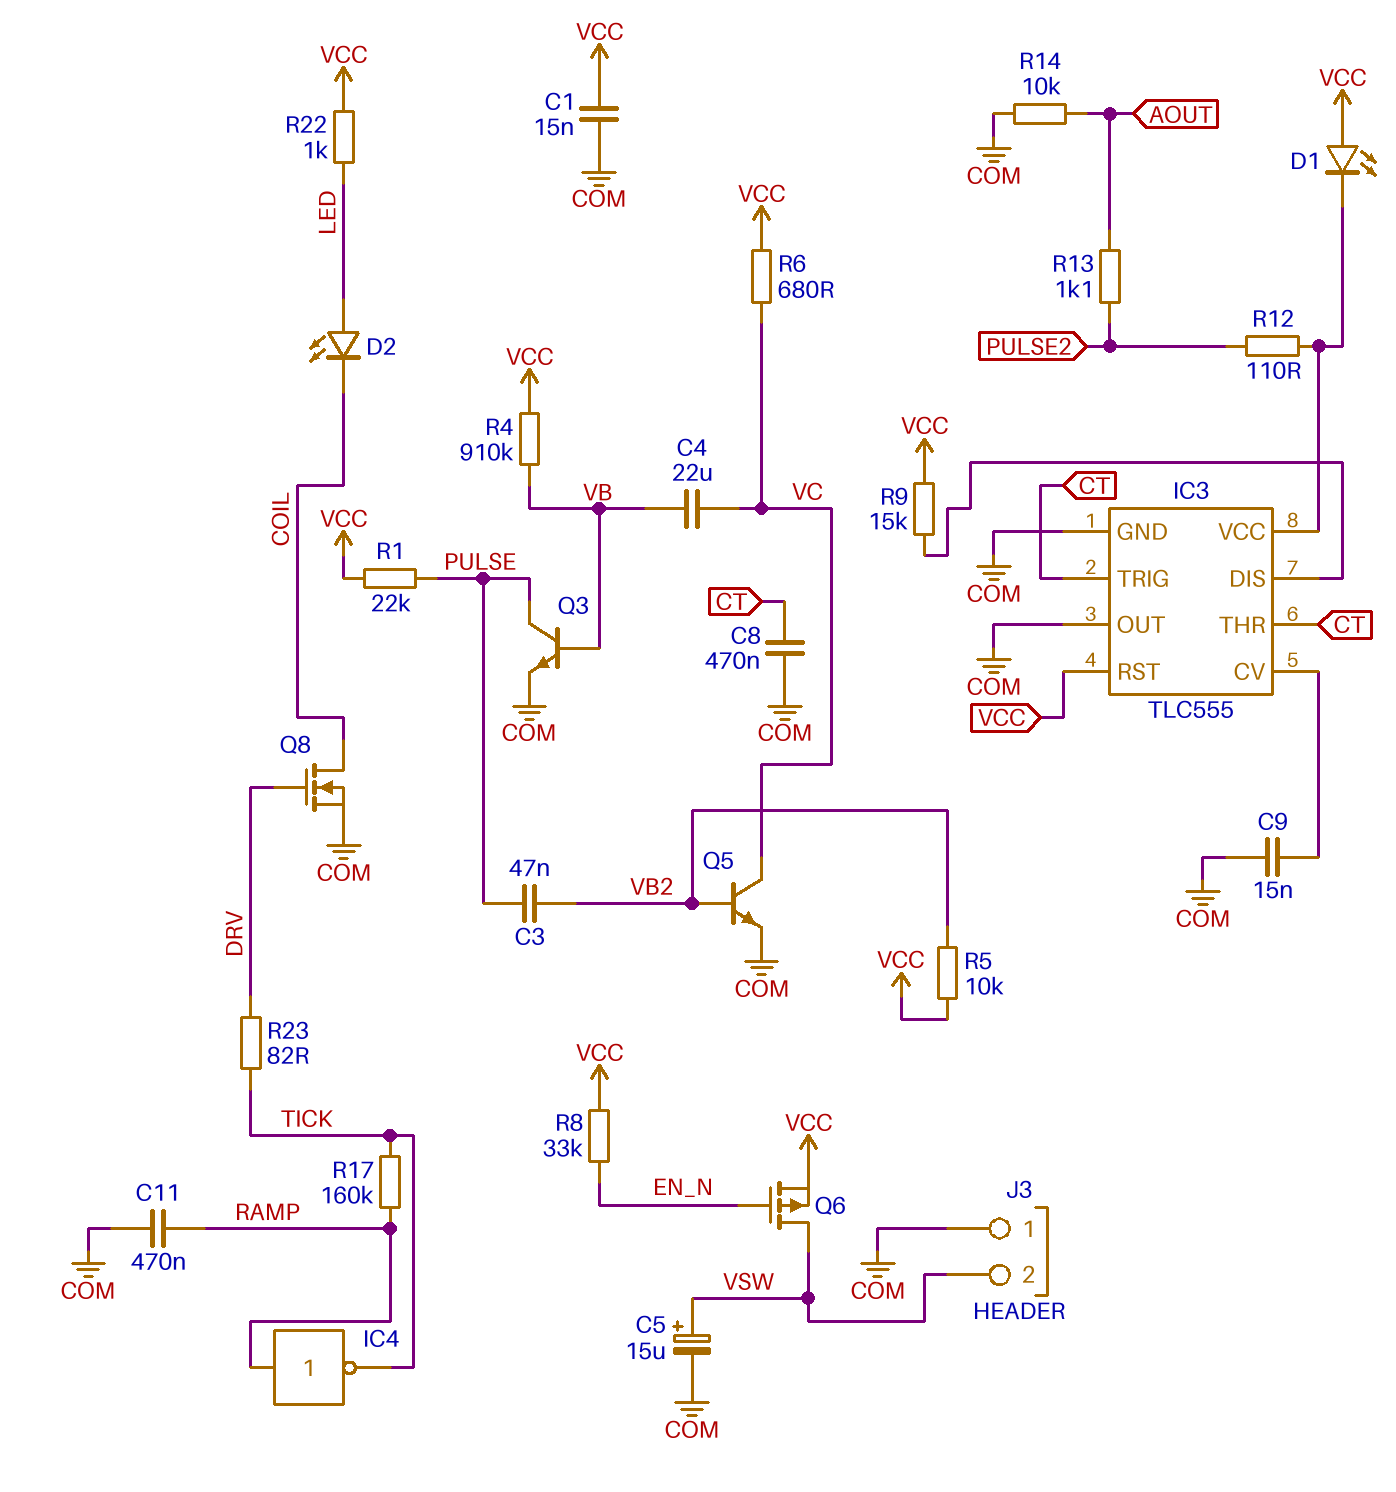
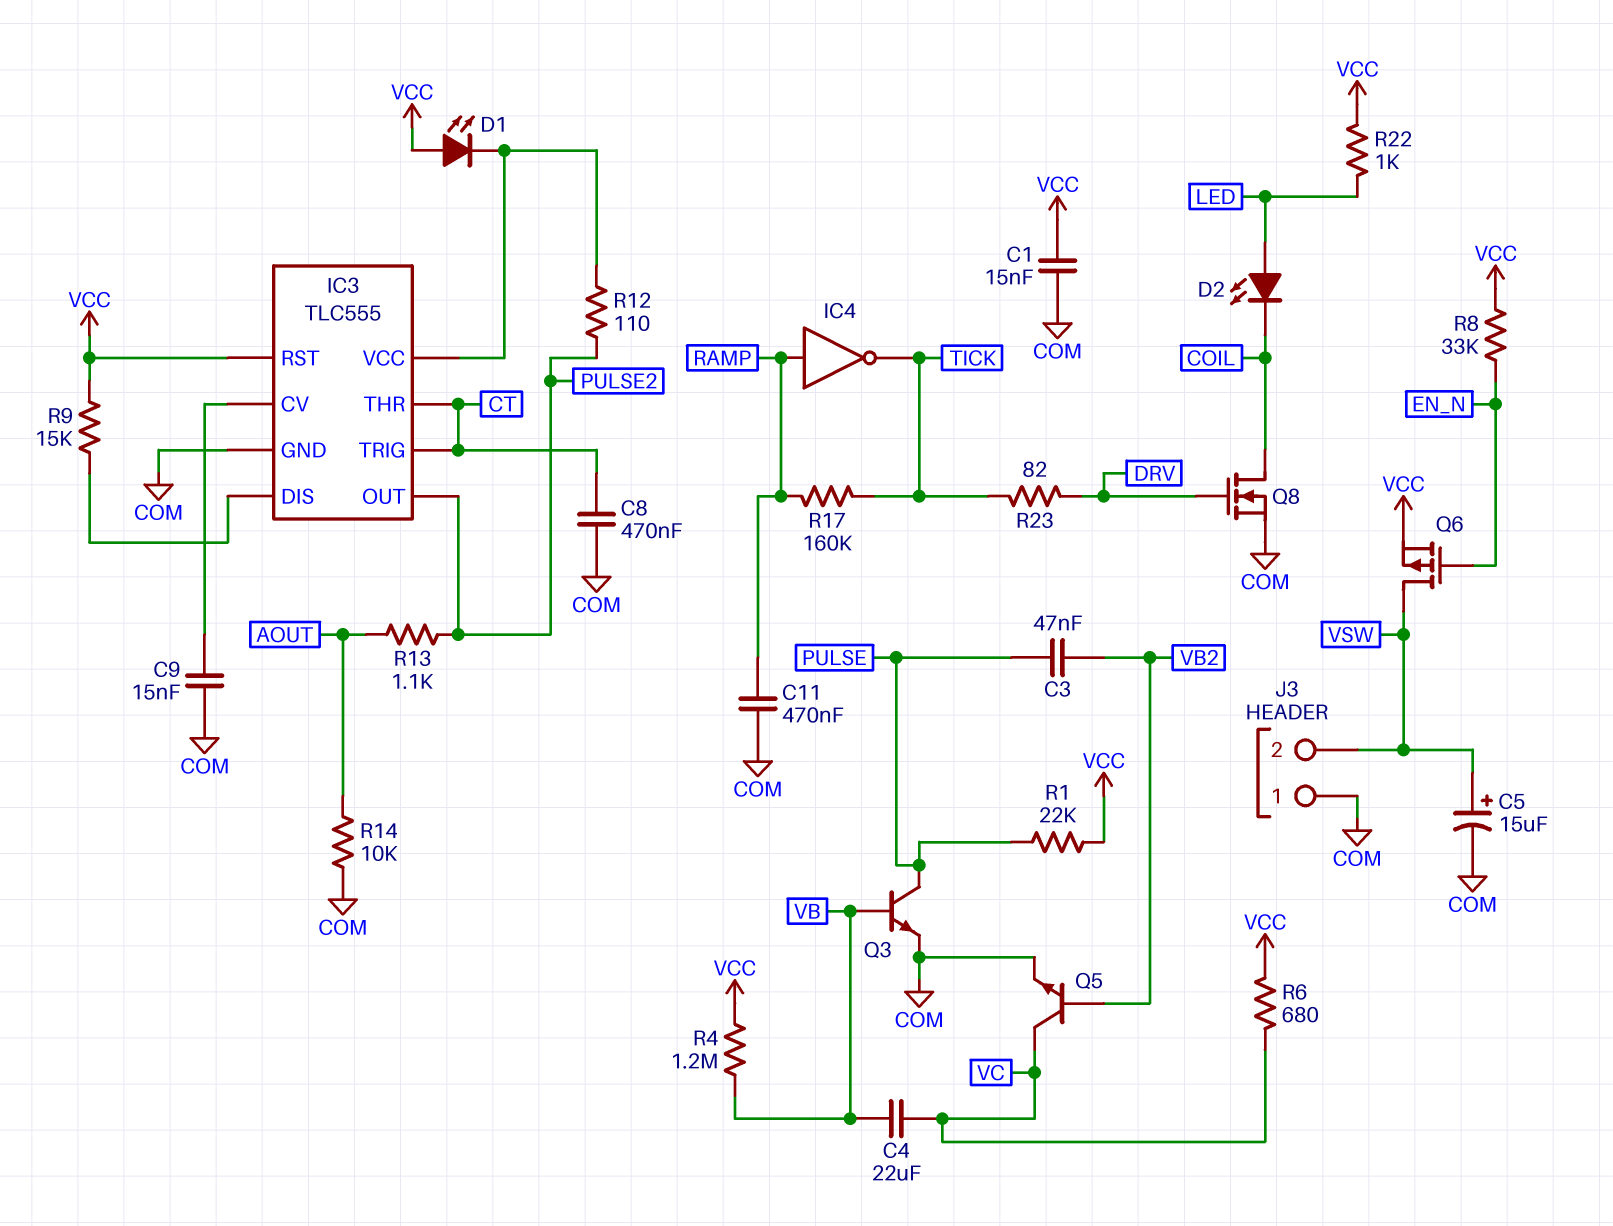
IC3 pin OUT: COM -> PULSE2
R4: 910k (VB, VCC) -> 1.2M (VB, VCC)
R5: 10k (VB2, VCC) -> none

